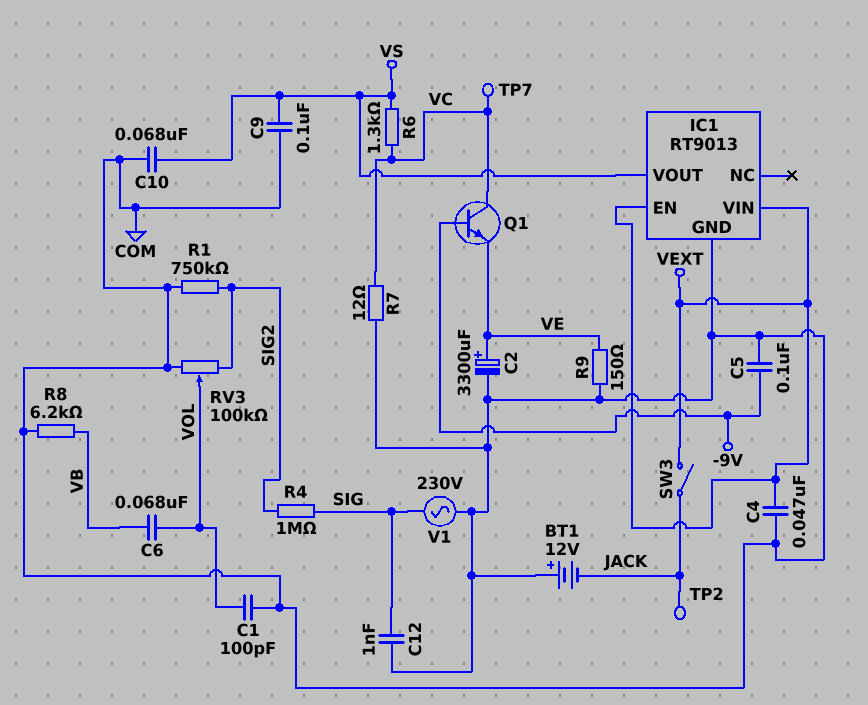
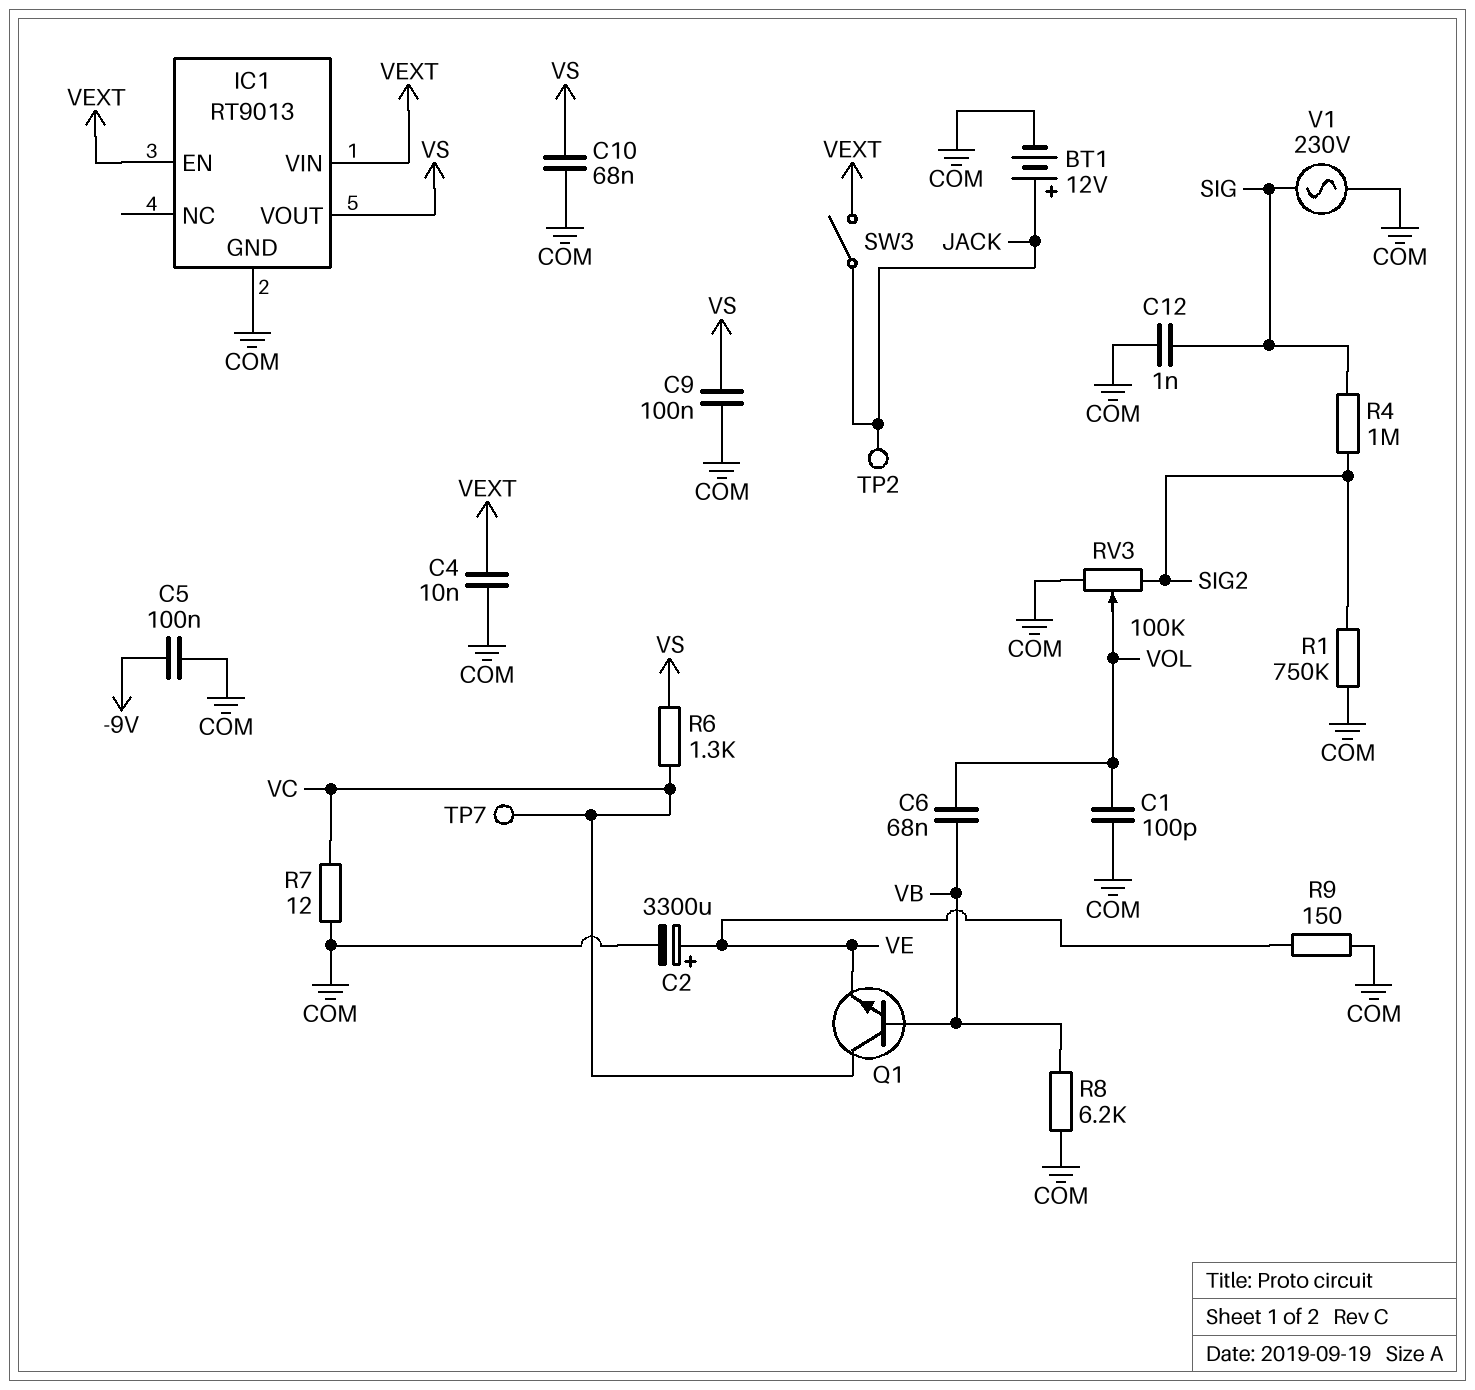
BT1: 12V (plus COM, minus JACK) -> 12V (plus JACK, minus COM)
C4: 47nF (COM, VEXT) -> 10nF (COM, VEXT)
Q1: NPN (B -9V, C VC, E VE) -> NPN (B VB, C VC, E VE)

